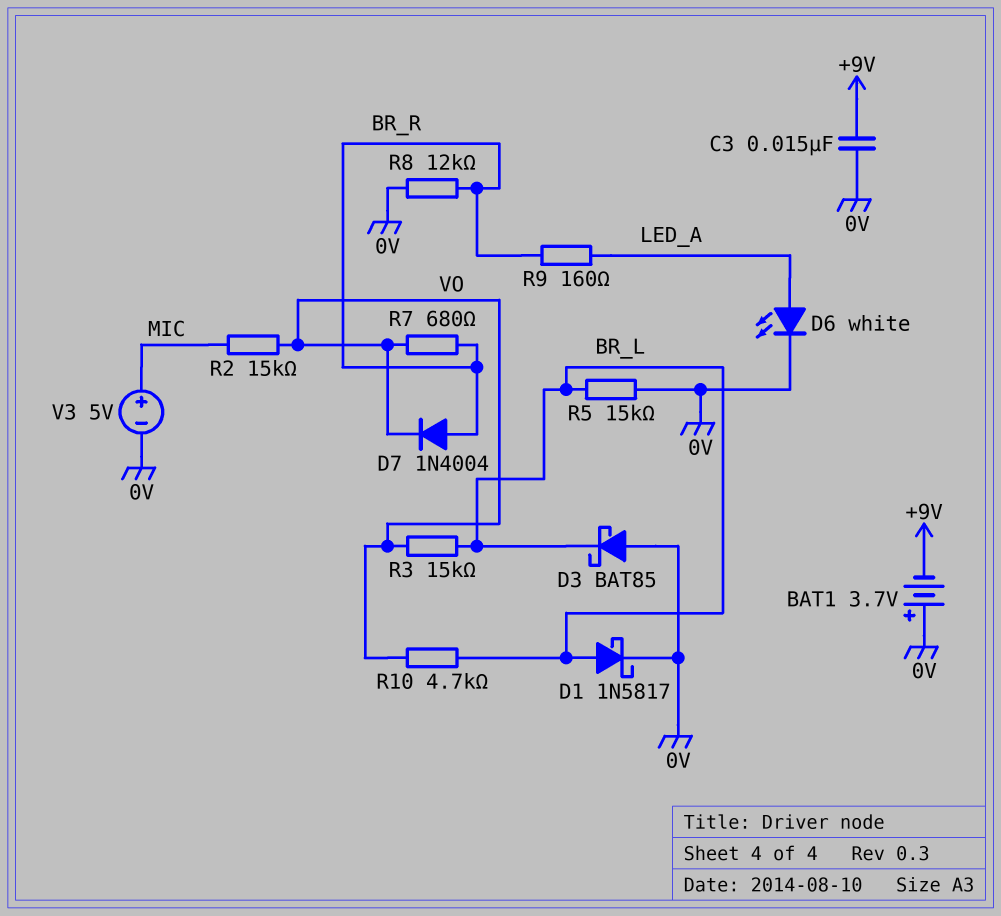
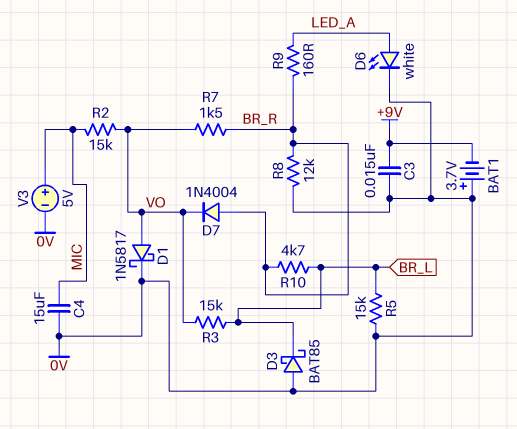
C4: none -> 15uF (0V, MIC)
D1: schottky 1N5817 (A BR_L, K 0V) -> schottky 1N5817 (A VO, K 0V)
R7: 680 (BR_R, VO) -> 1.5k (BR_R, VO)
R10: 4.7k (BR_L, VO) -> 4.7k (BR_L, BR_R)

